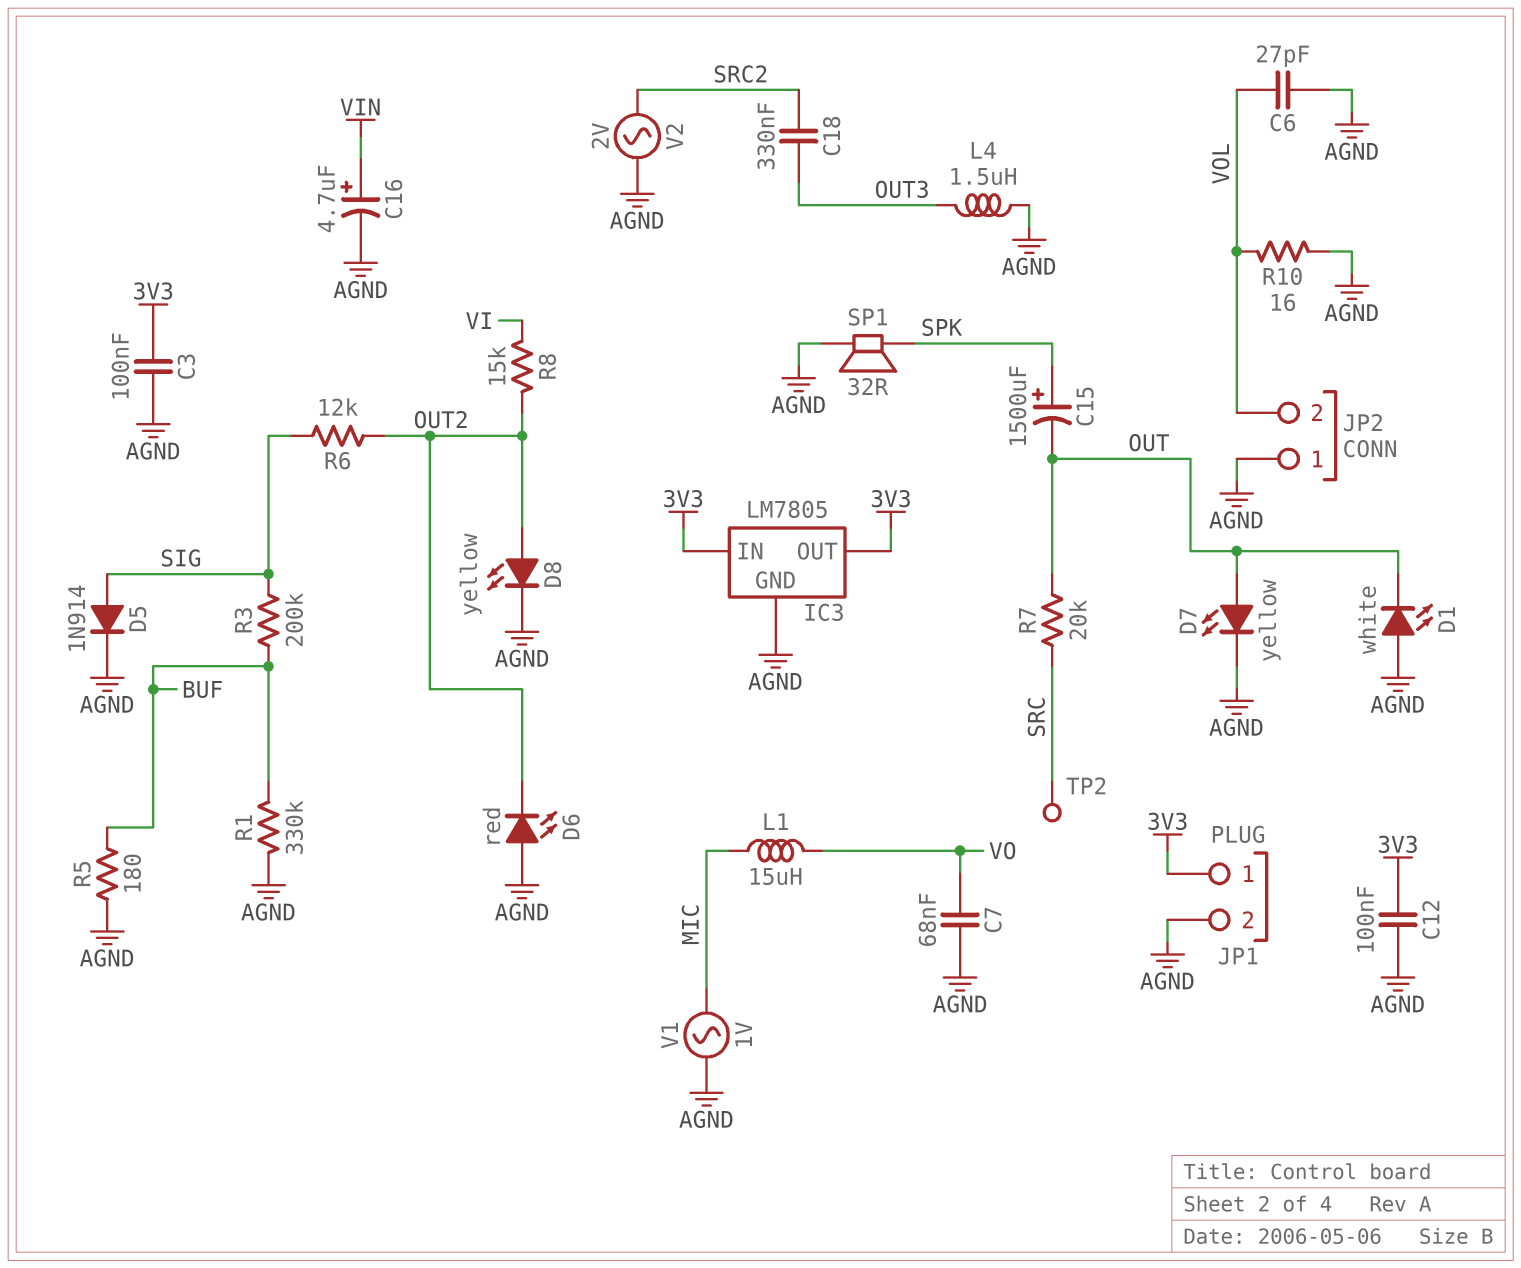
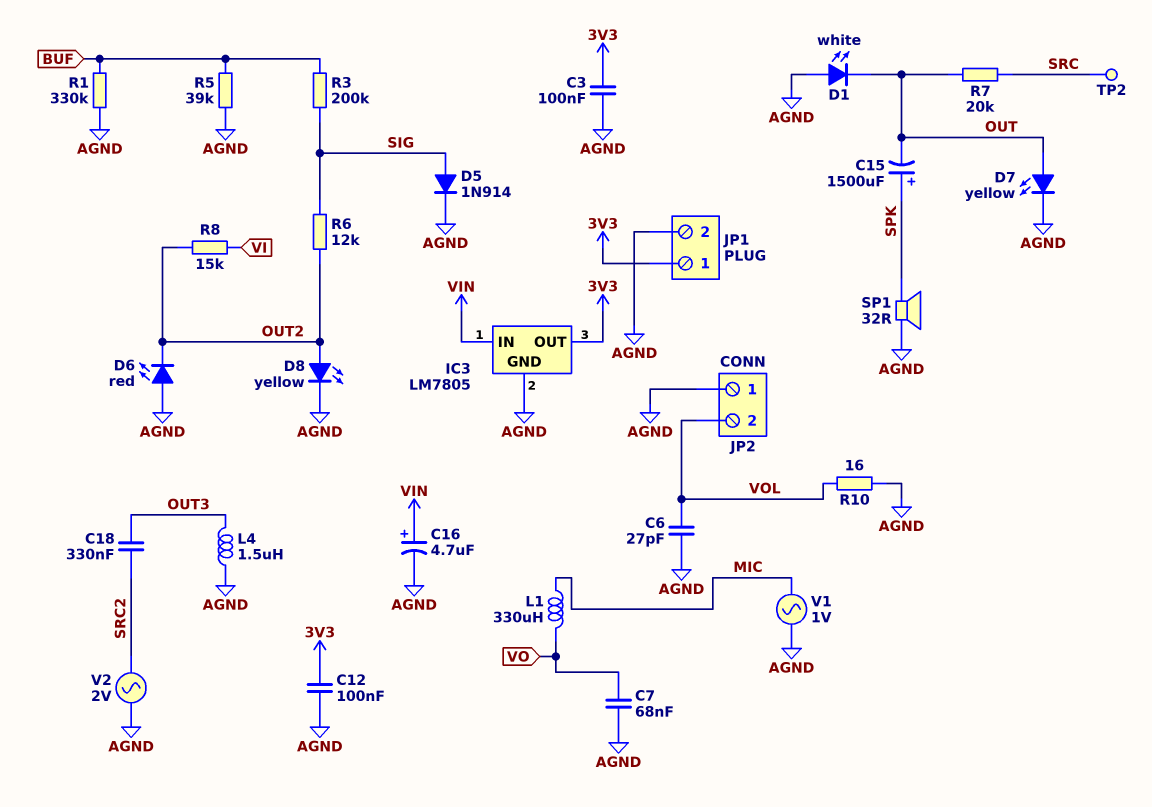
IC3 pin IN: 3V3 -> VIN
L1: 15uH (MIC, VO) -> 330uH (MIC, VO)
R5: 180 (AGND, BUF) -> 39k (AGND, BUF)

